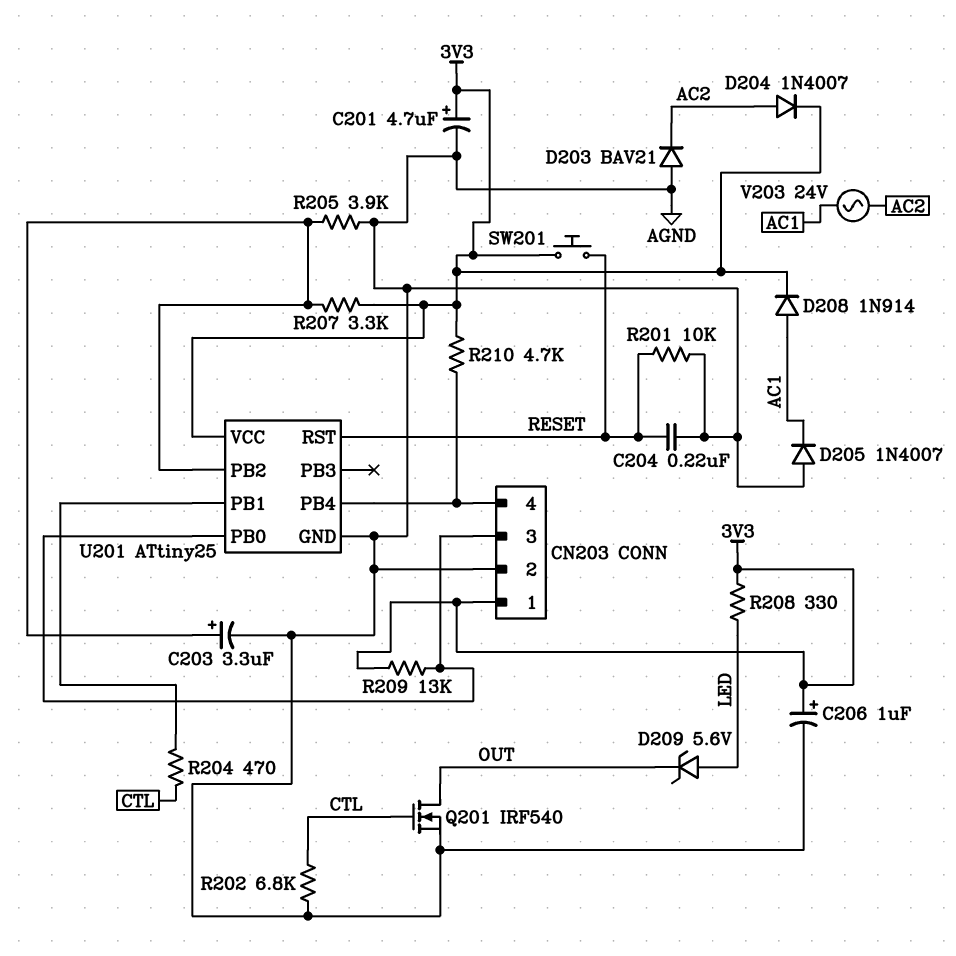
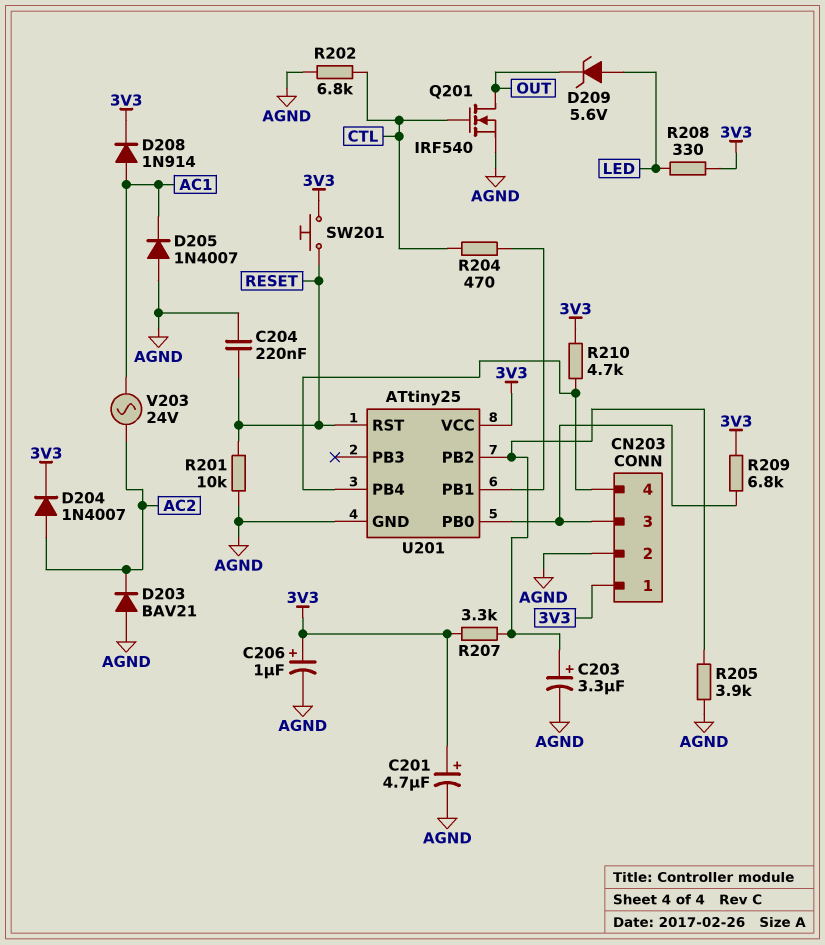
R209: 13k (3V3, CN203/3) -> 6.8k (3V3, CN203/3)

